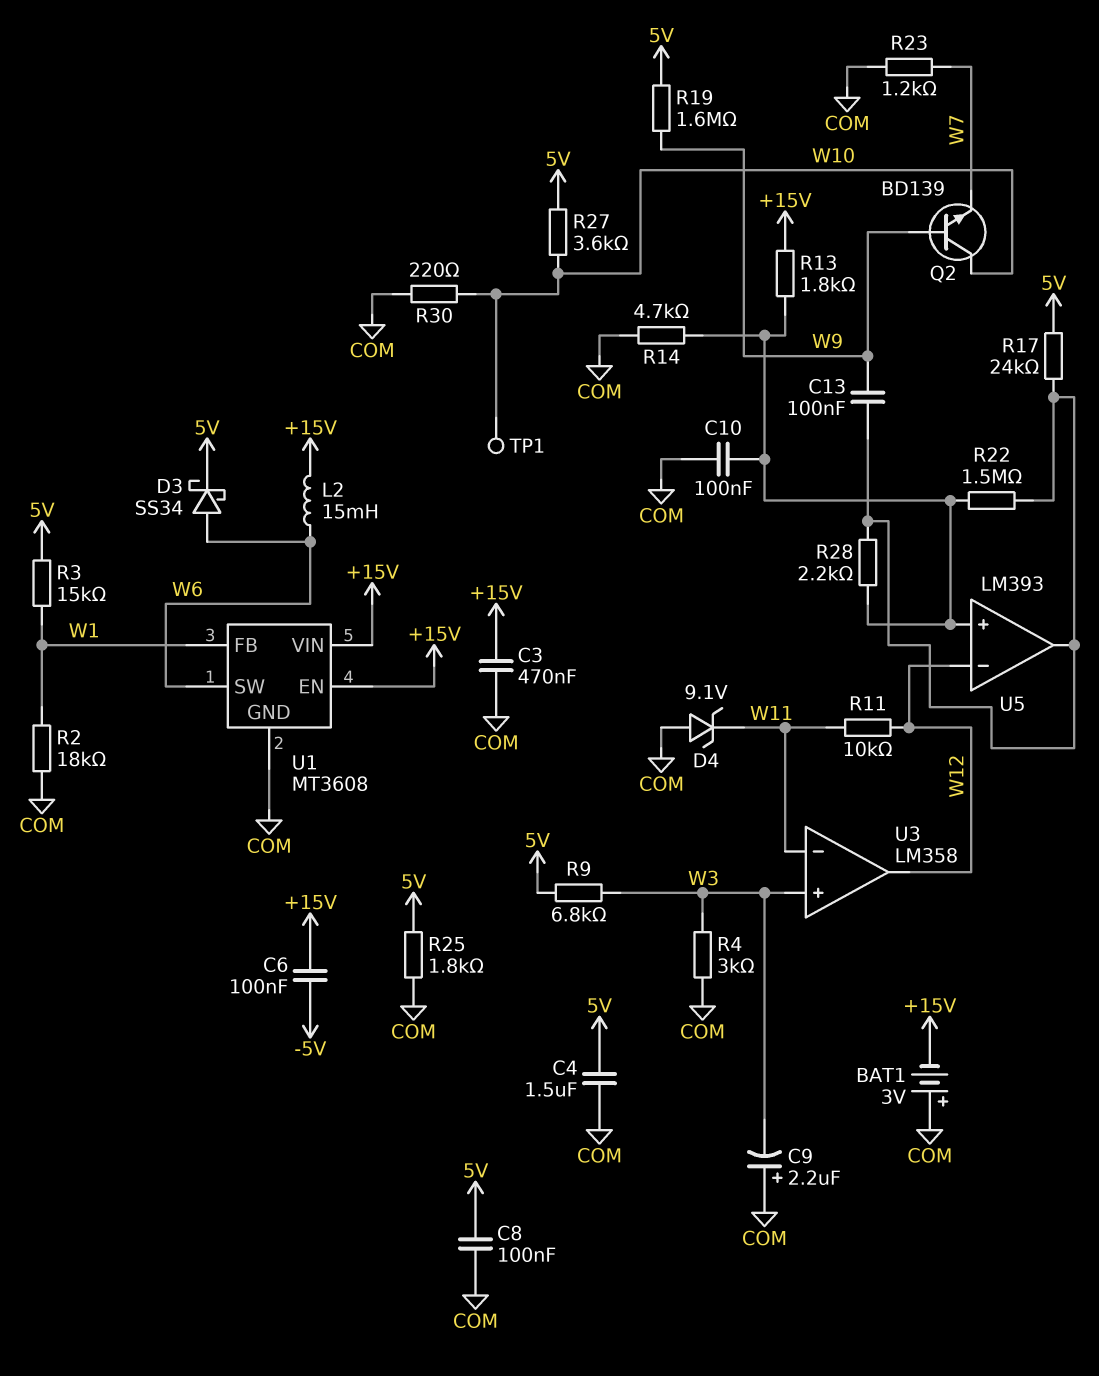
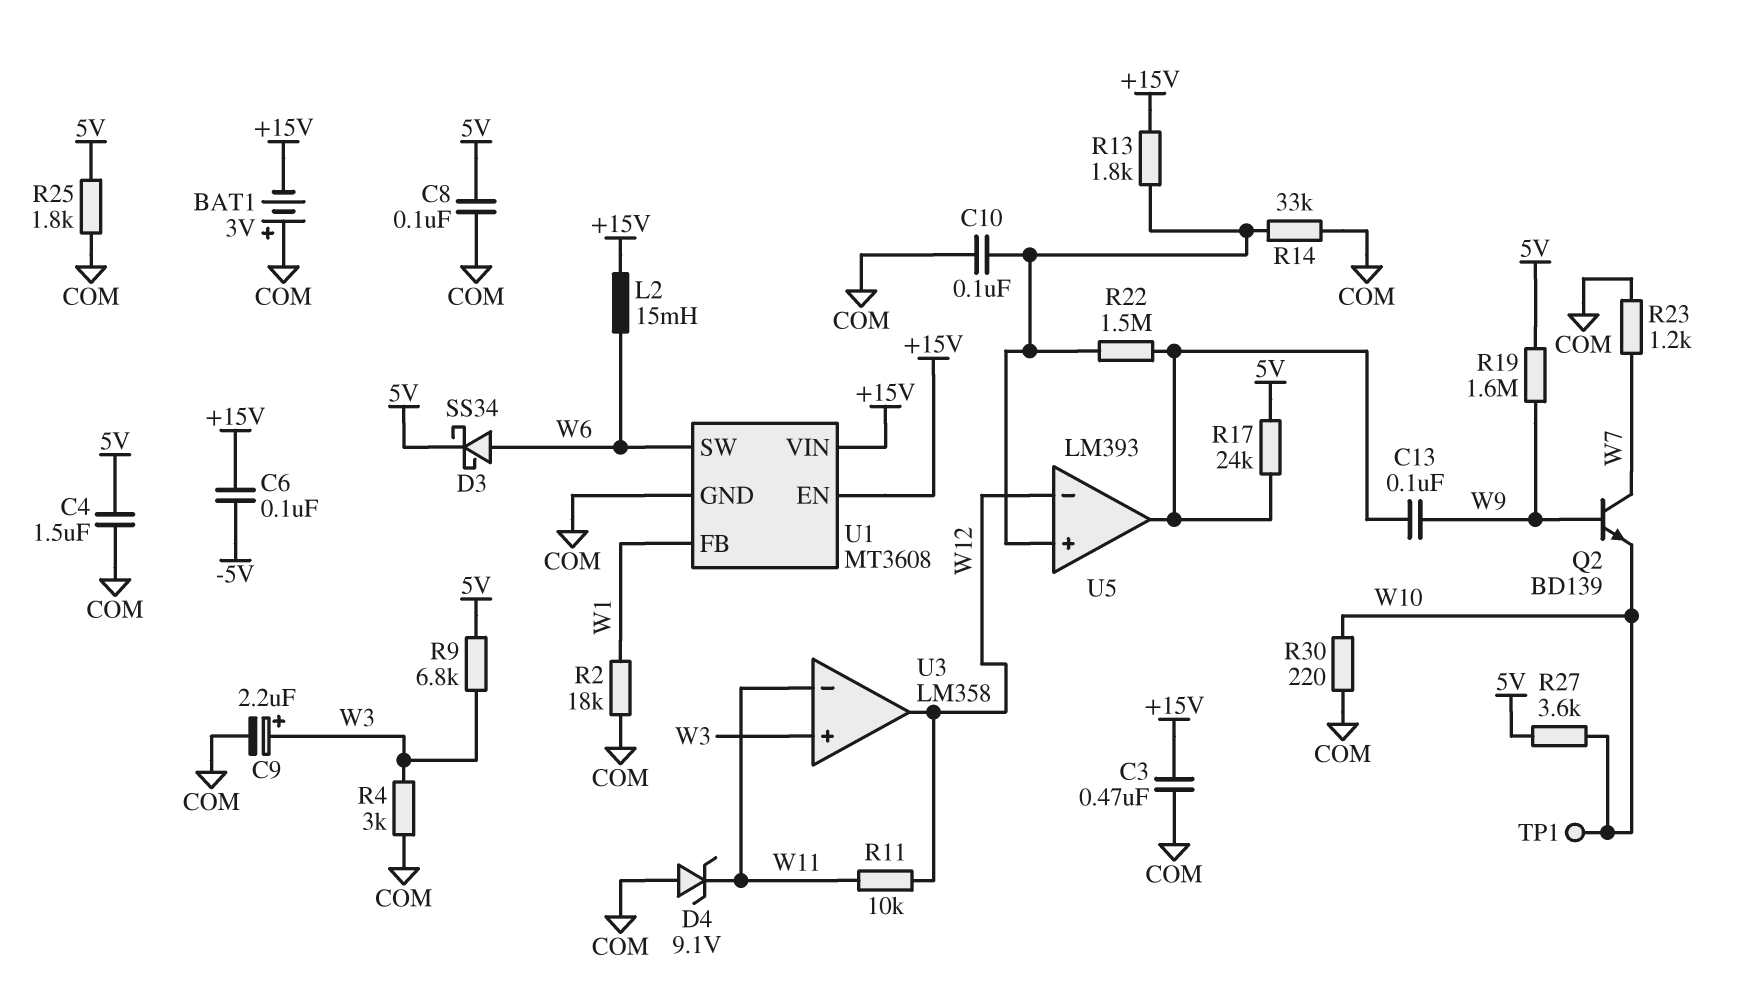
C9: 2.2uF (plus COM, minus W3) -> 2.2uF (plus W3, minus COM)
Q2: NPN BD139 (B W9, C W10, E W7) -> NPN BD139 (B W9, C W7, E W10)
R3: 15k (5V, W1) -> none
R14: 4.7k (COM, U5/in+) -> 33k (COM, U5/in+)
R28: 2.2k (U5/in+, U5/out) -> none

